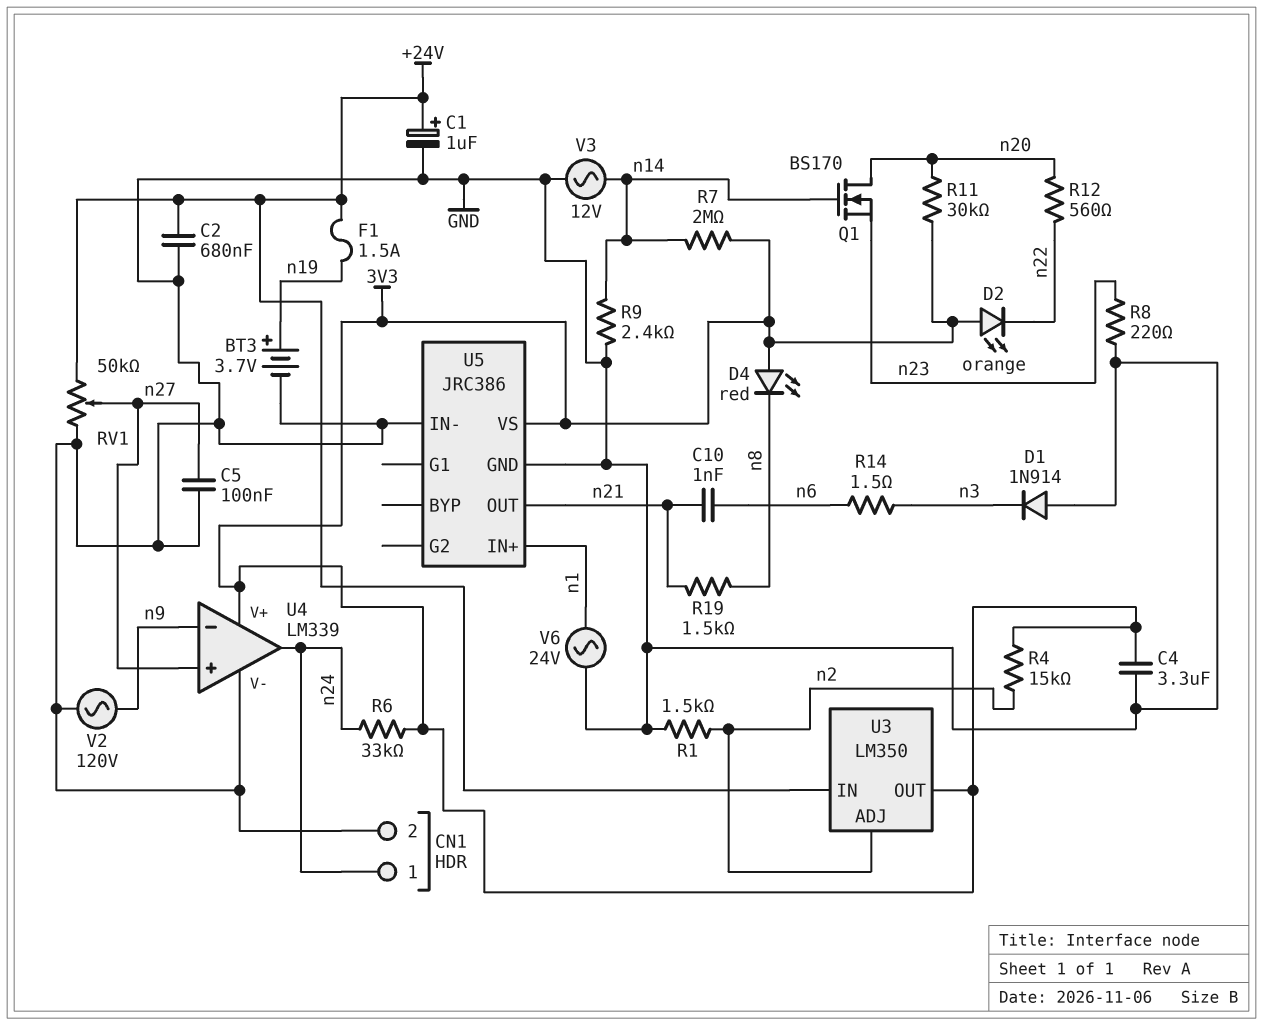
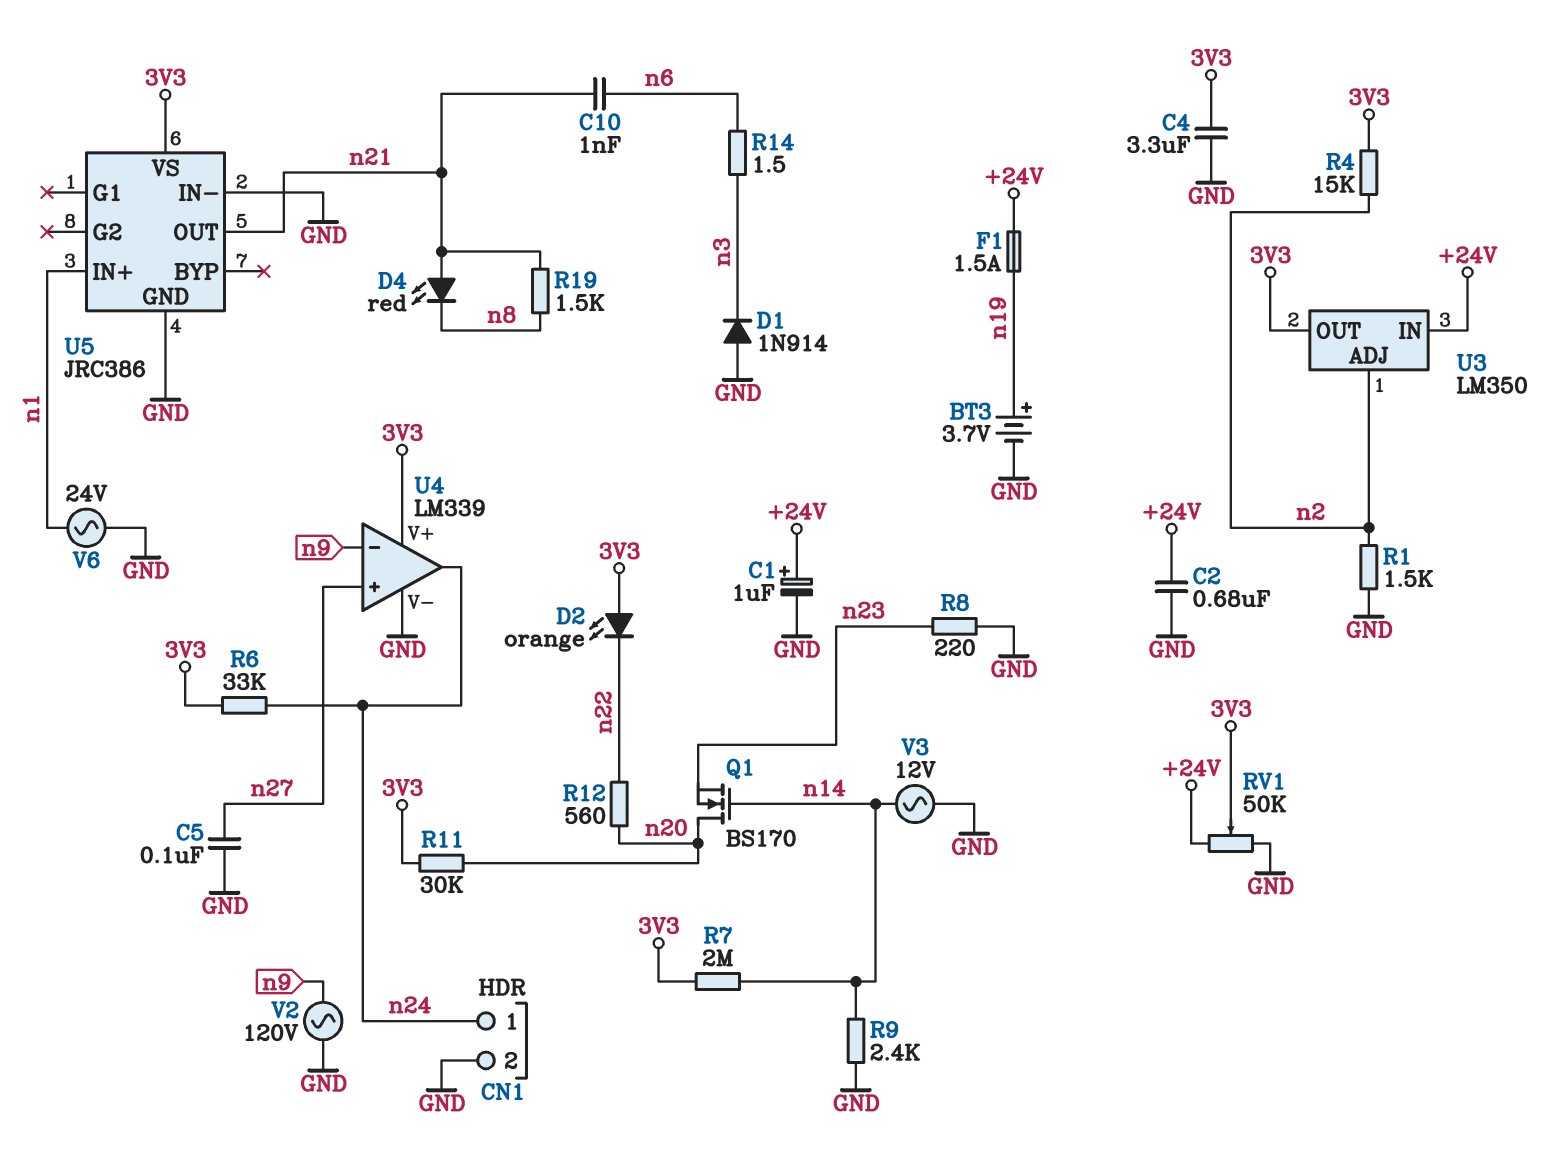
D4: LED red (A 3V3, K n8) -> LED red (A n21, K n8)
RV1: 50k (+24V, GND, wiper n27) -> 50k (+24V, GND, wiper 3V3)

